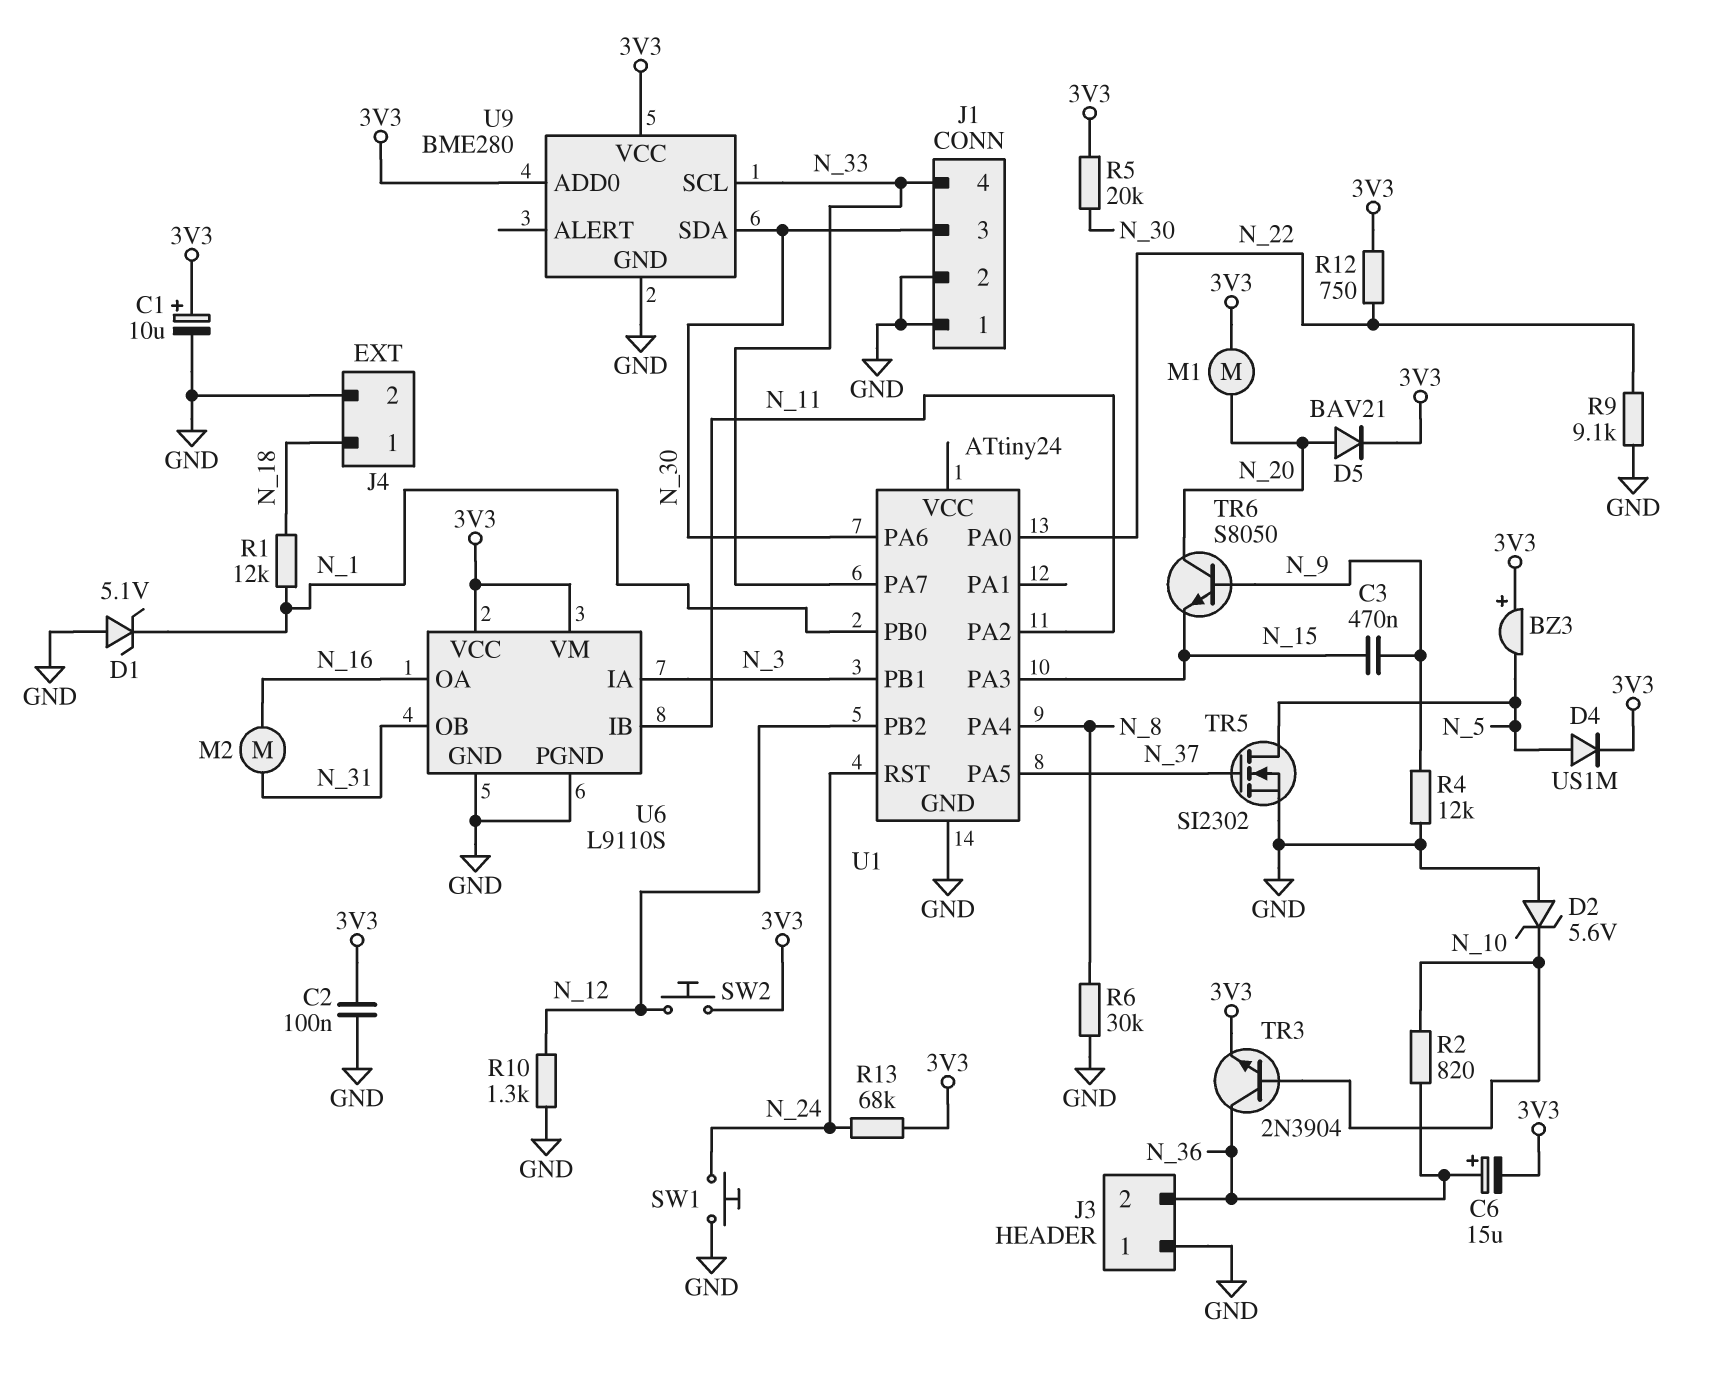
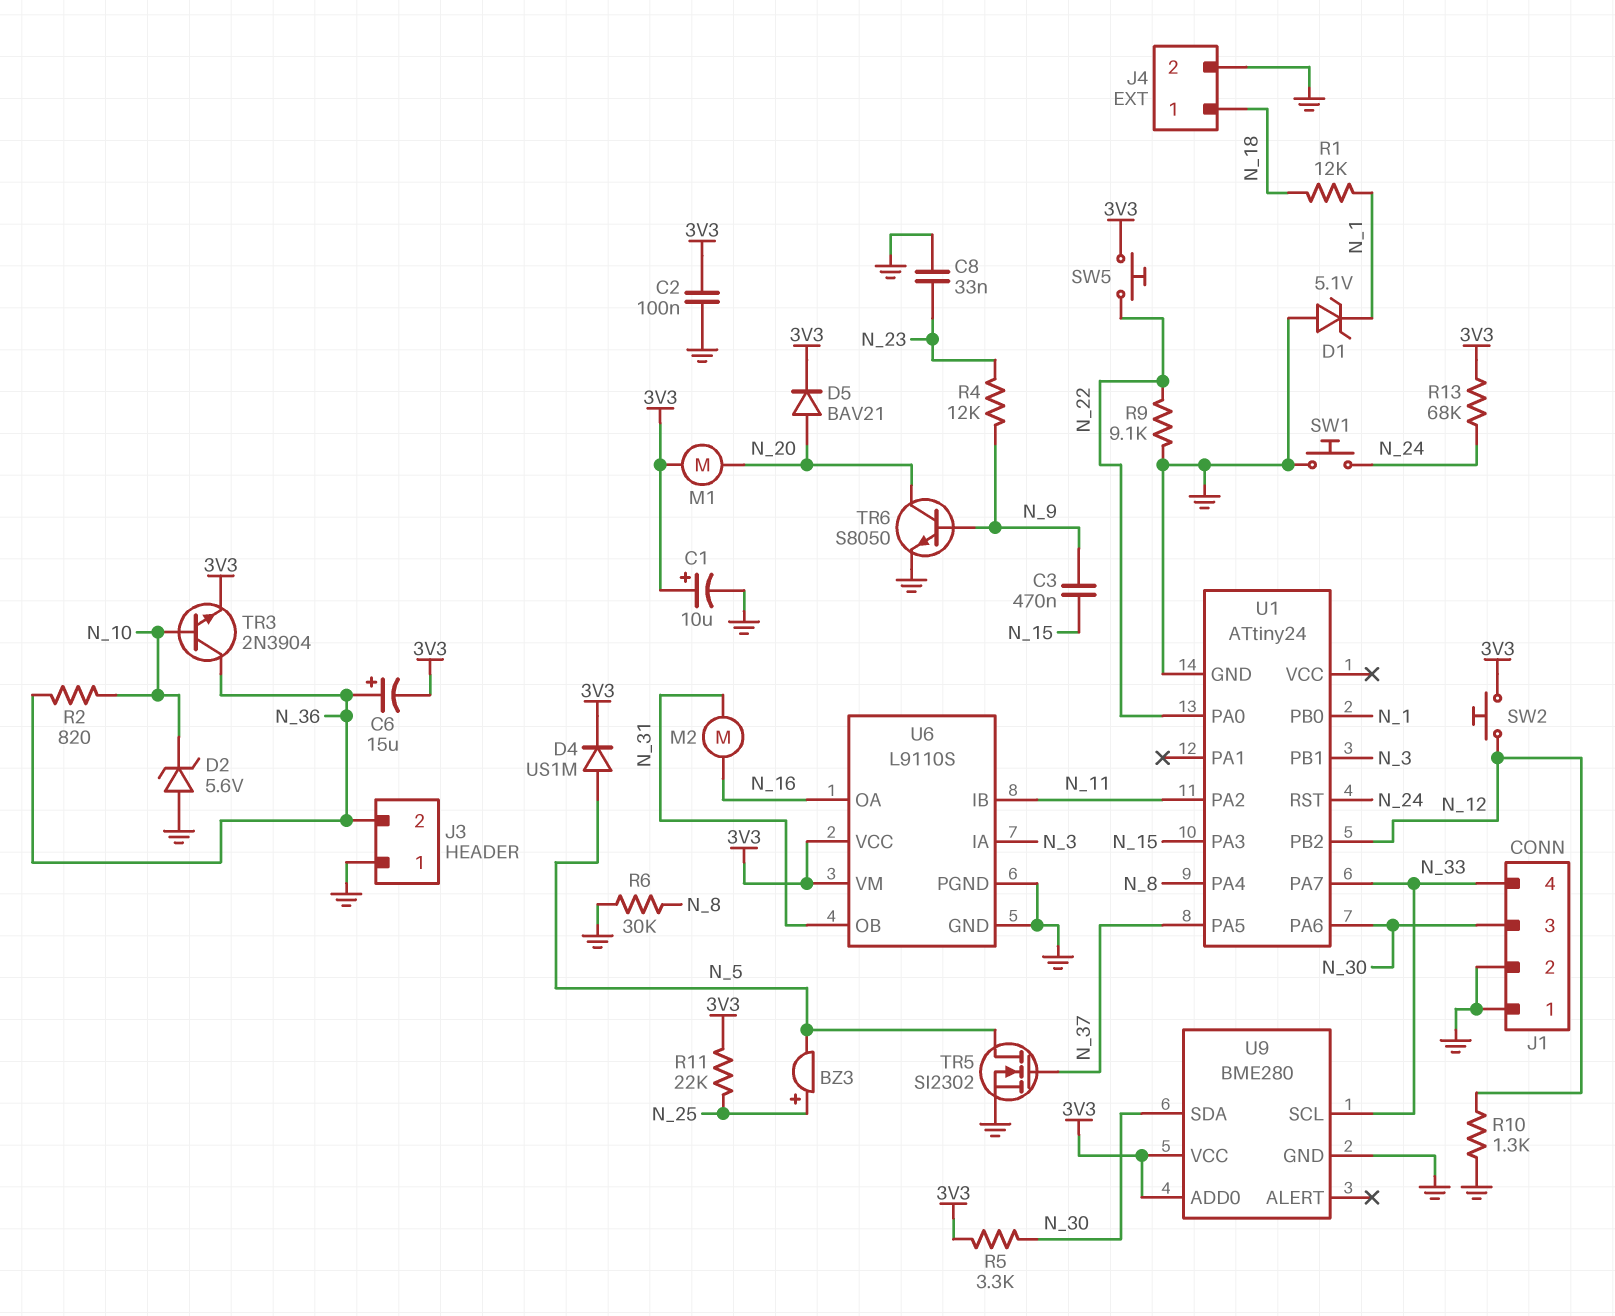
BZ3: buzzer (plus 3V3, minus N_5) -> buzzer (plus N_25, minus N_5)
C8: none -> 33nF (GND, N_23)
R4: 12k (GND, N_9) -> 12k (N_9, N_23)
R5: 20k (3V3, N_30) -> 3.3k (3V3, N_30)
R11: none -> 22k (3V3, N_25)
R12: 750 (3V3, N_22) -> none
SW5: none -> button (3V3, N_22)
TR6: NPN S8050 (B N_9, C N_20, E N_15) -> NPN S8050 (B N_9, C N_20, E GND)

